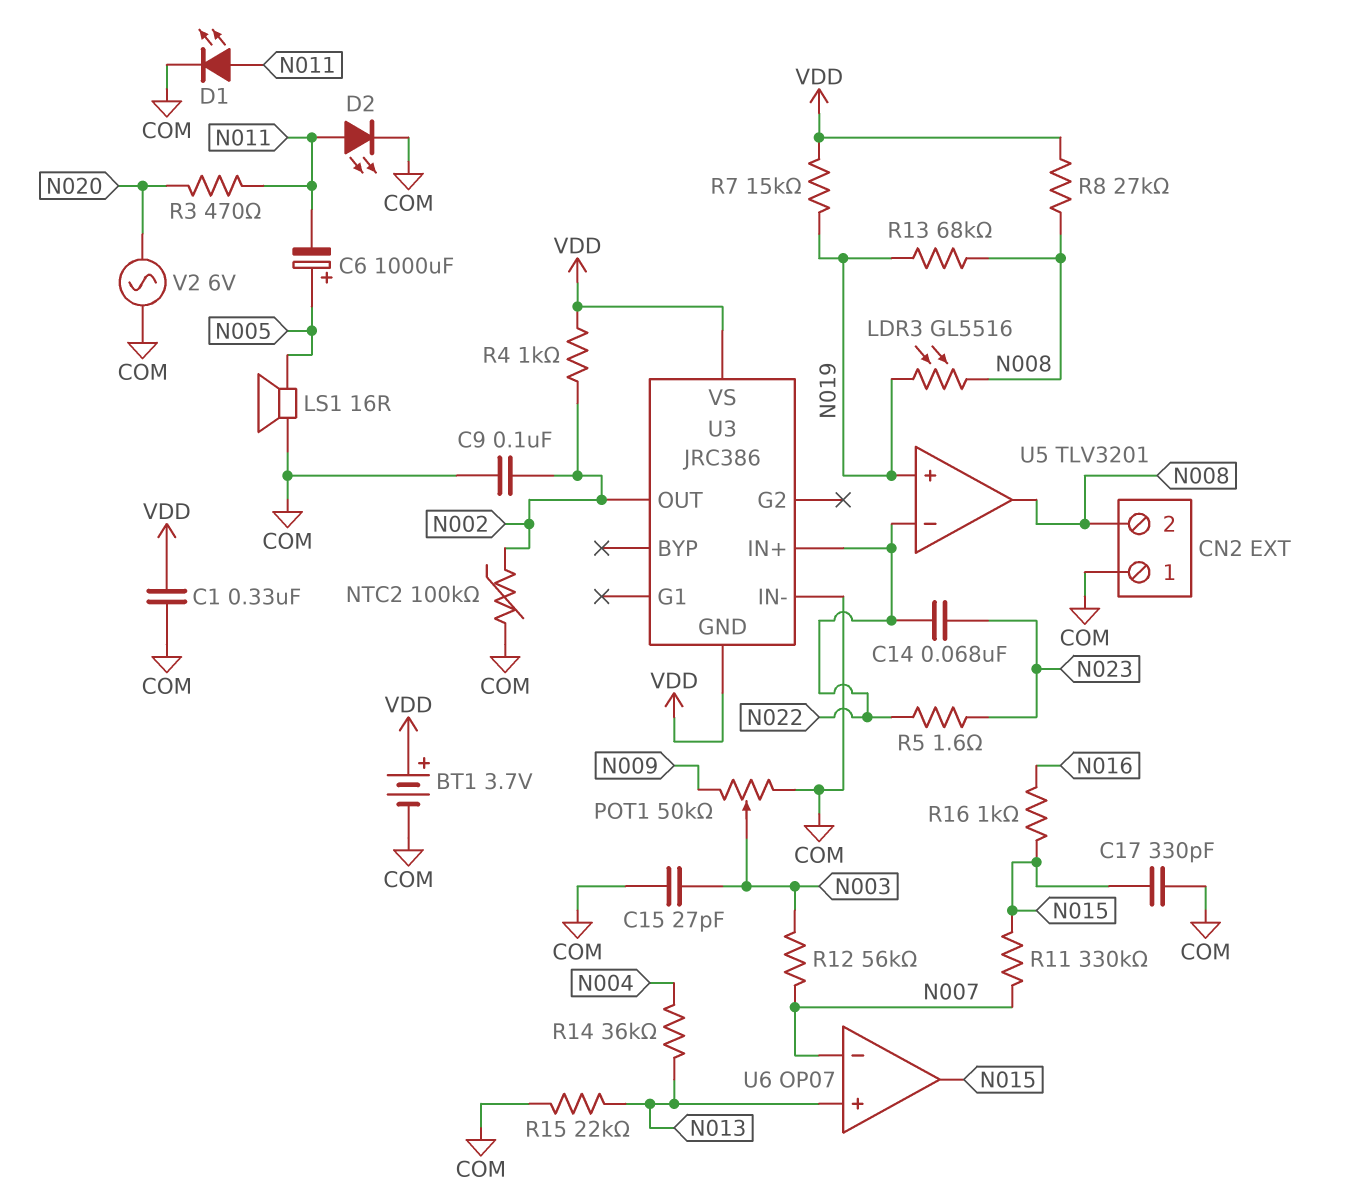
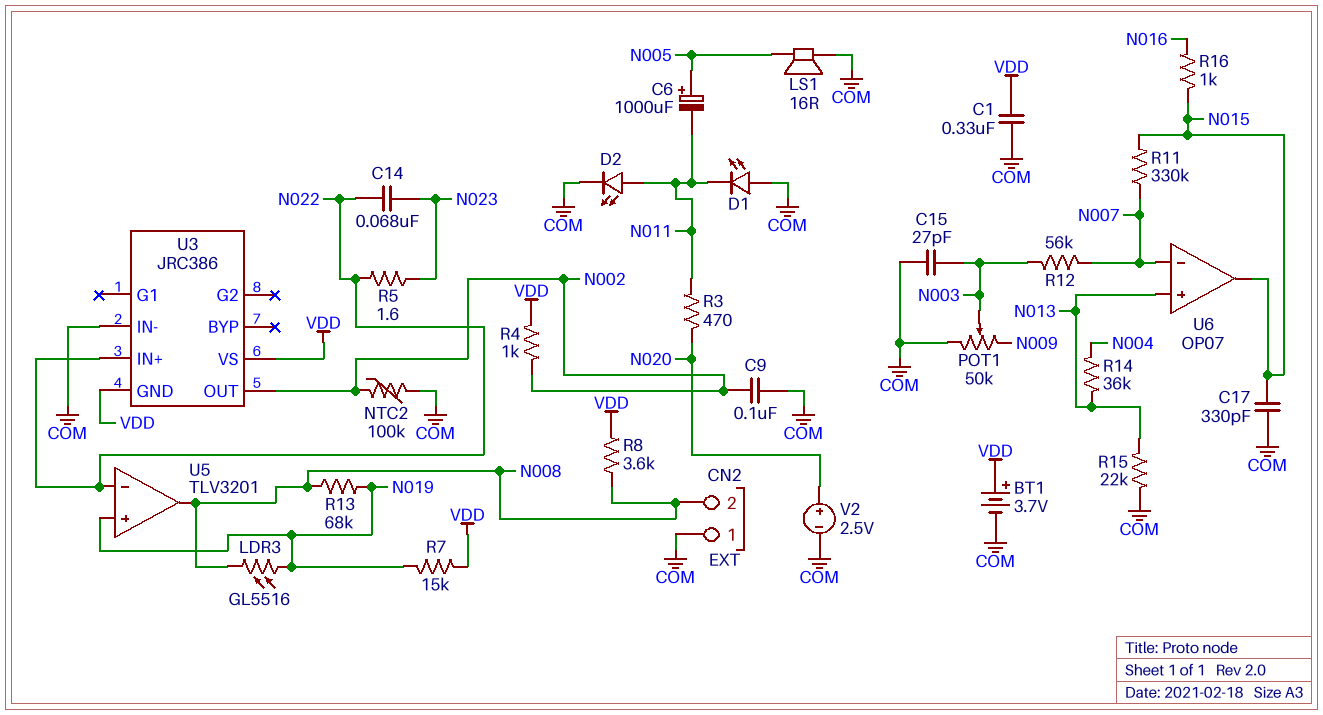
D1: LED (A N011, K COM) -> LED (A COM, K N011)
R8: 27k (N008, VDD) -> 3.6k (N008, VDD)
V2: AC 6V (COM, N020) -> 2.5V (plus N020, minus COM)

